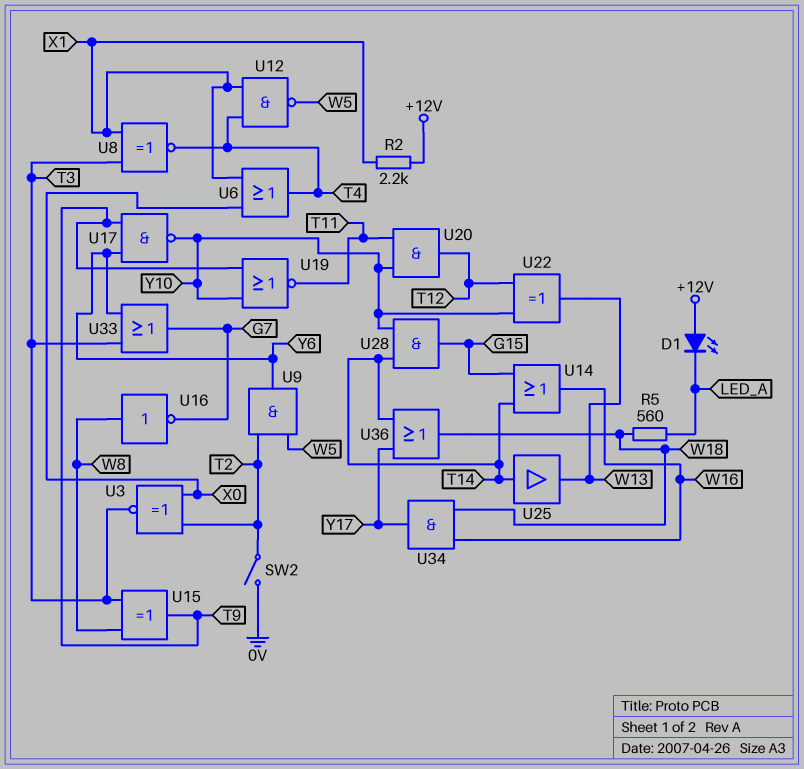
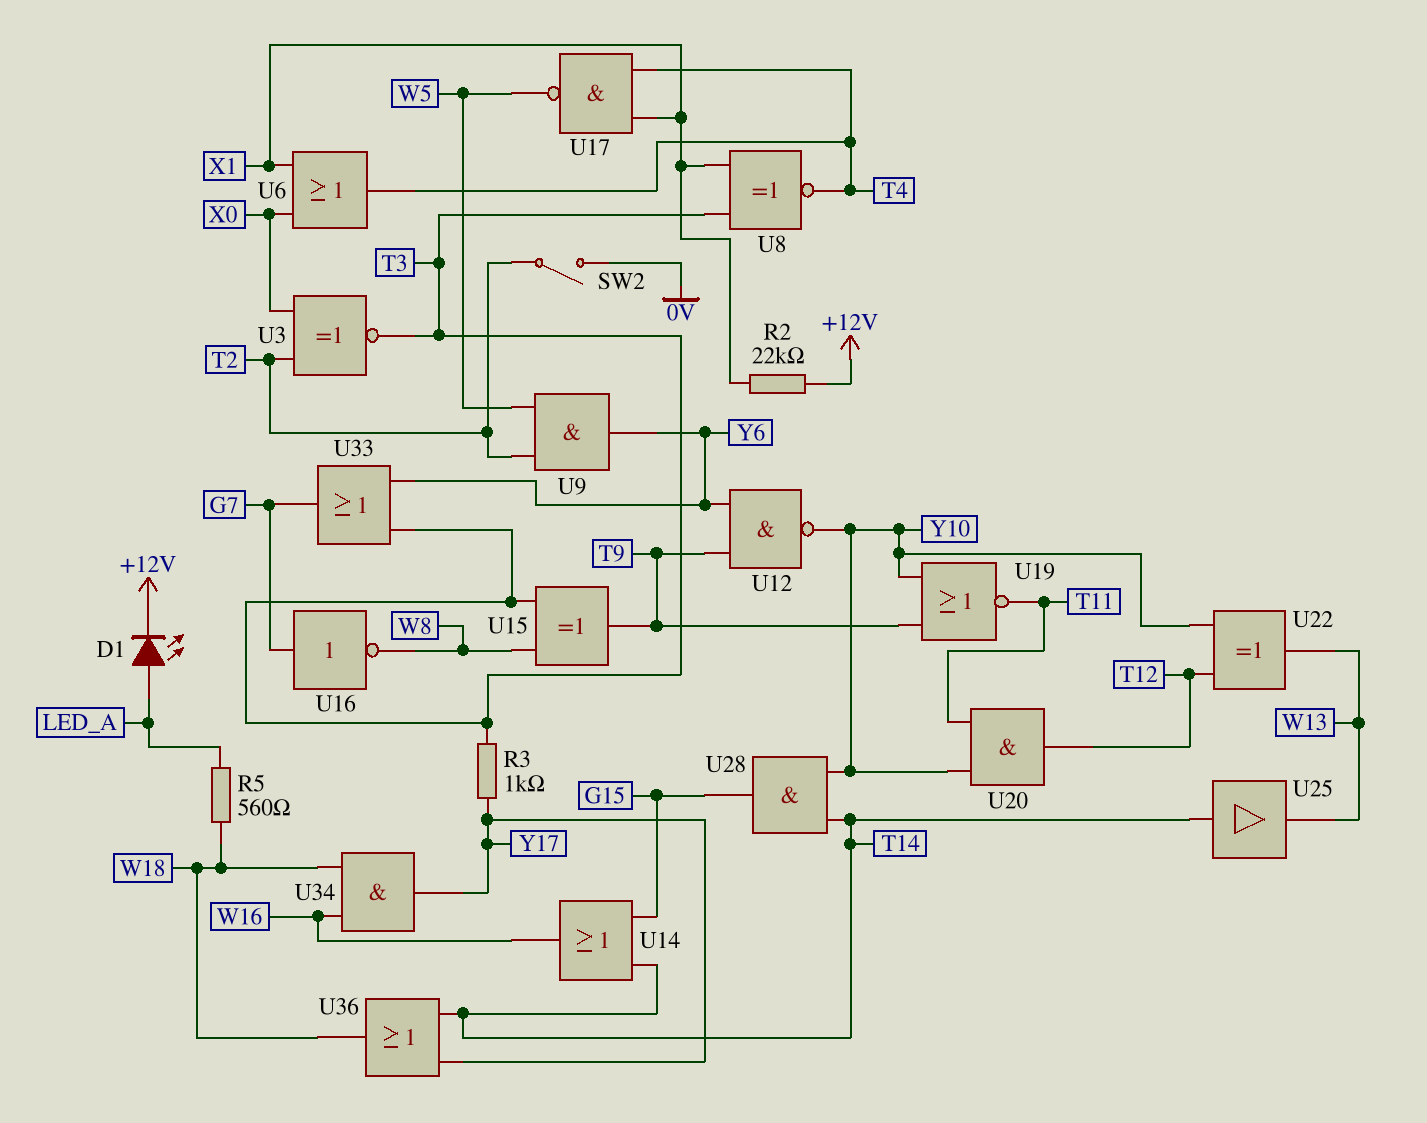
D1: LED (A +12V, K LED_A) -> LED (A LED_A, K +12V)
R2: 2.2k (+12V, X1) -> 22k (+12V, X1)
R3: none -> 1k (T3, Y17)
U12: NAND (in T4, in X1, out W5) -> NAND (in T9, in Y6, out Y10)
U16: NOT (in W8, out G7) -> NOT (in G7, out W8)
U17: NAND (in T9, in Y6, out Y10) -> NAND (in T4, in X1, out W5)

